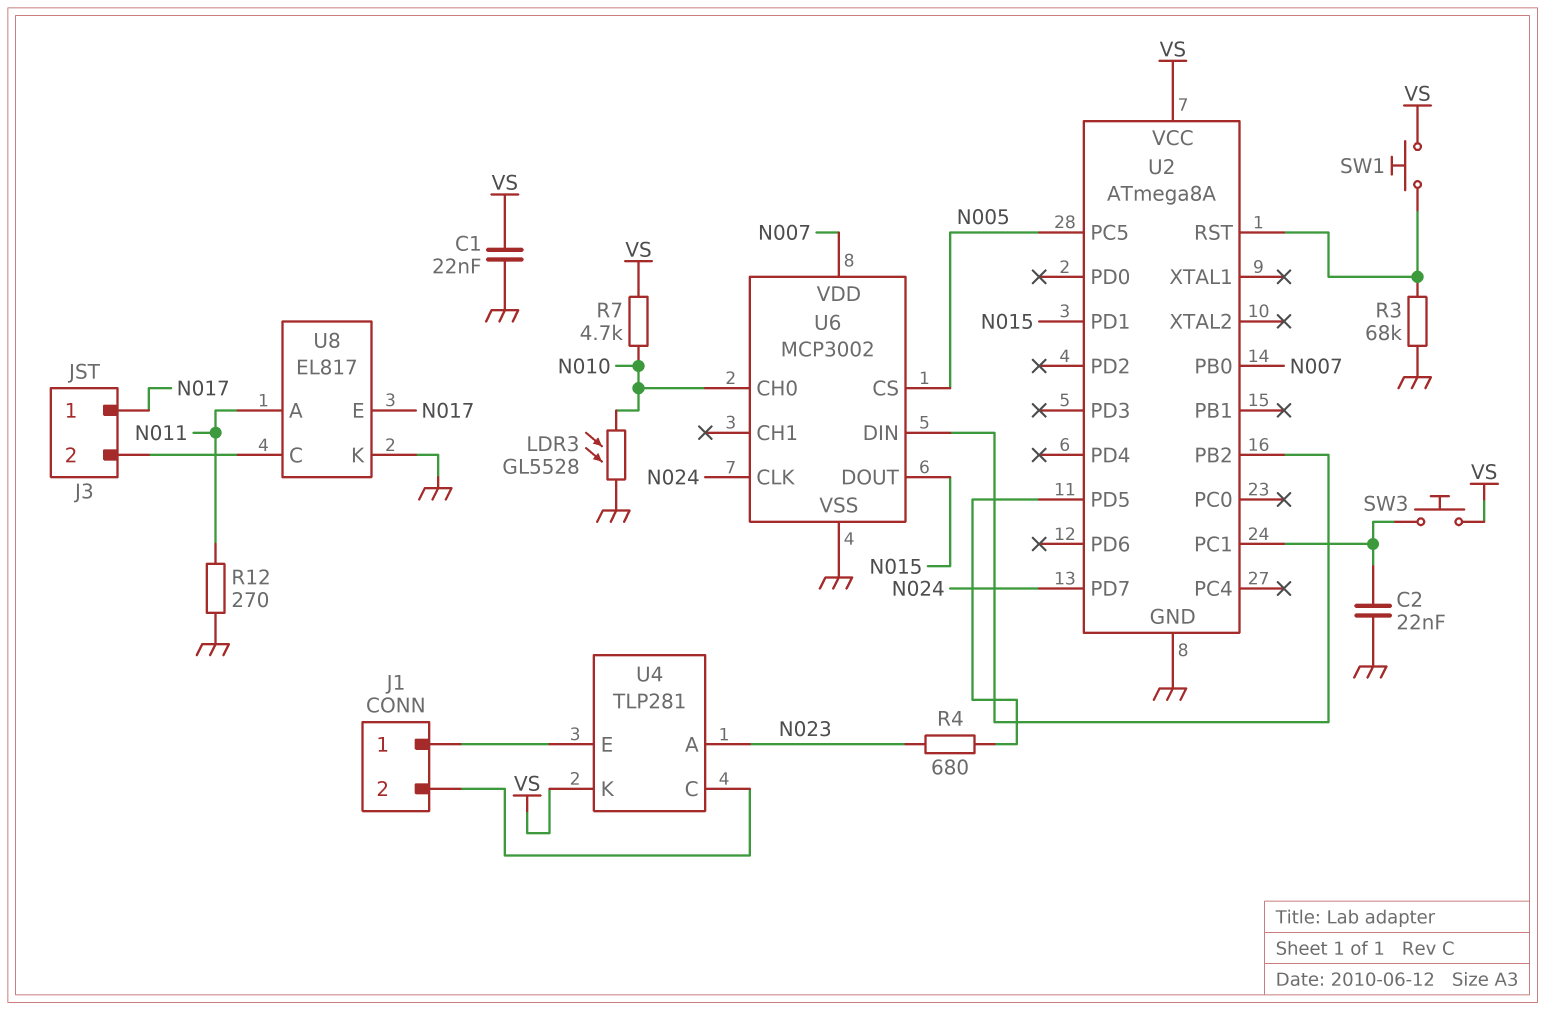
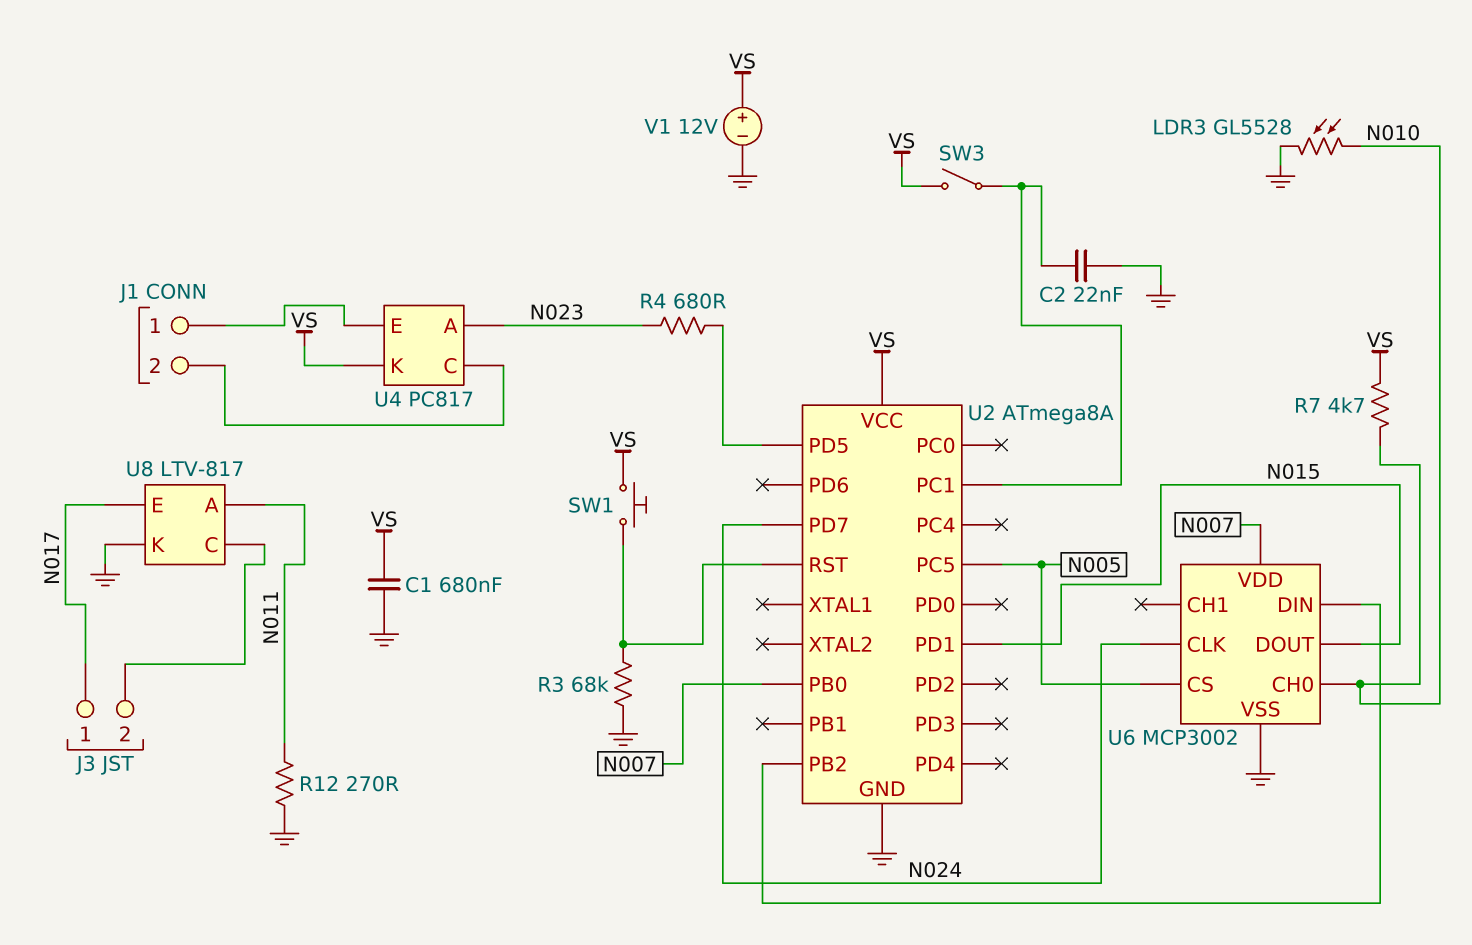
C1: 22nF (GND, VS) -> 680nF (GND, VS)
SW3: button (U2/PC1, VS) -> switch (U2/PC1, VS)
U4: TLP281 -> PC817
U8: EL817 -> LTV-817
V1: none -> 12V (plus VS, minus GND)

